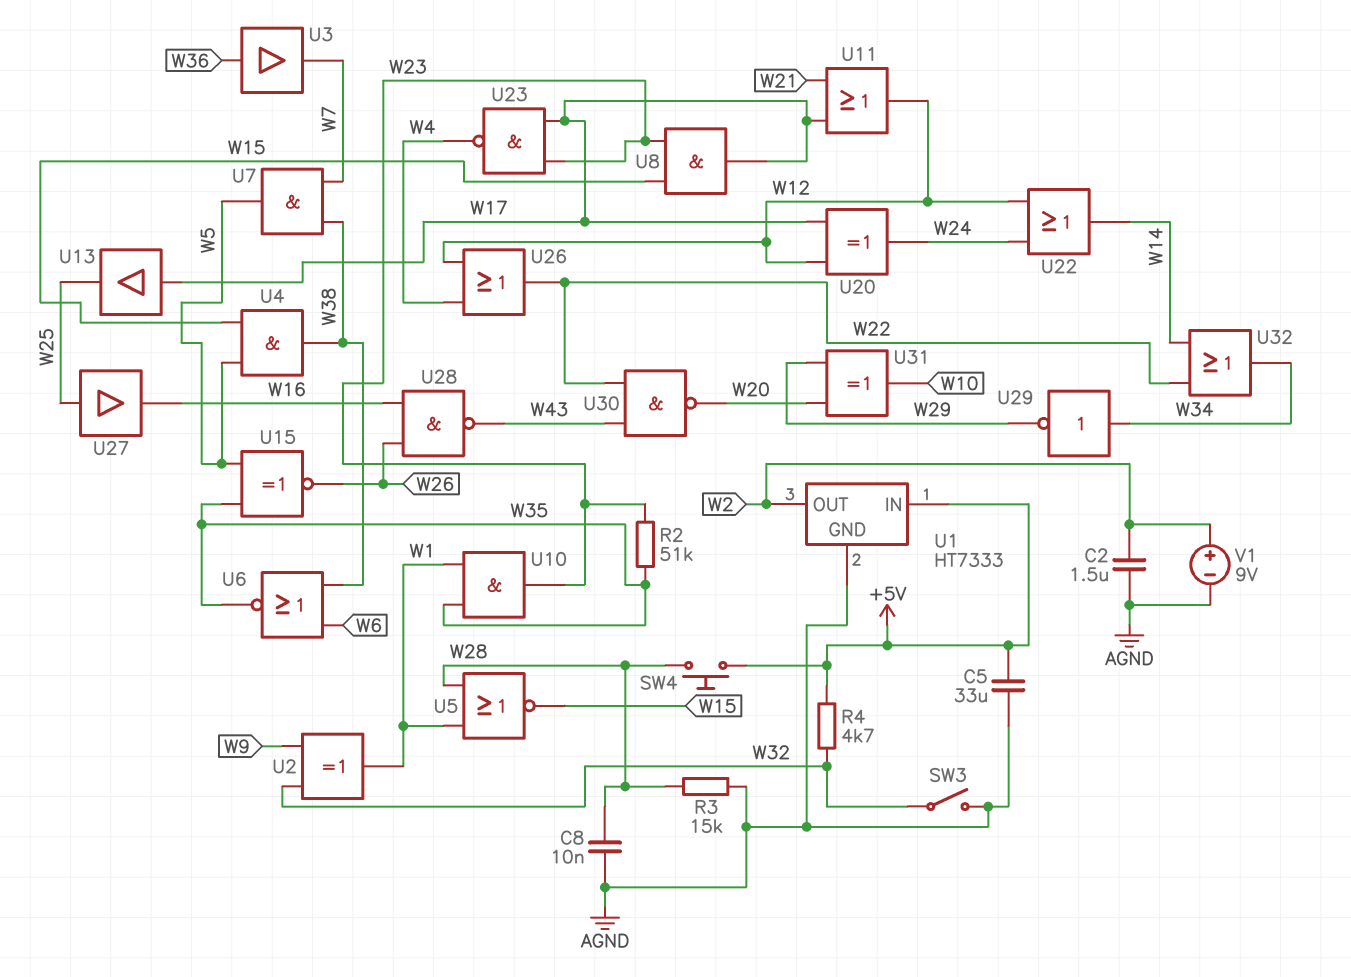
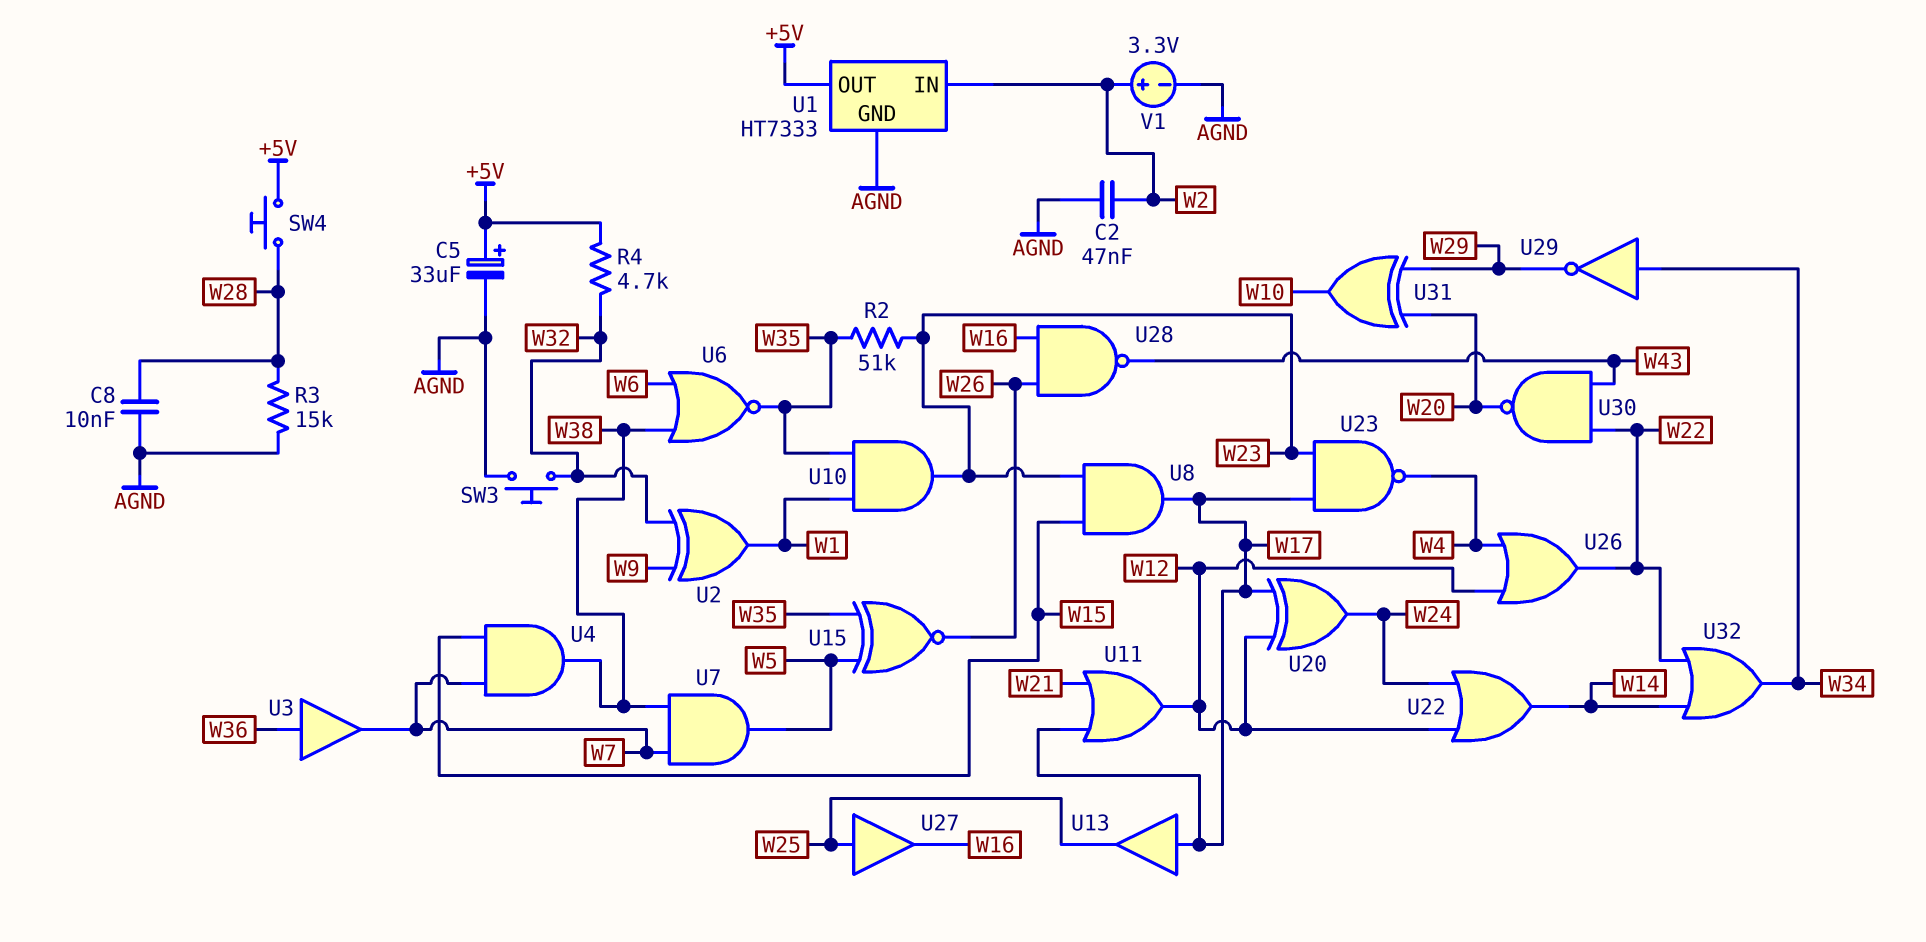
C2: 1.5uF (AGND, W2) -> 47nF (AGND, W2)
C5: 33uF (+5V, AGND) -> 33uF (plus +5V, minus AGND)
SW3: switch (AGND, W32) -> button (AGND, W32)
U1 pin IN: +5V -> W2
U1 pin OUT: W2 -> +5V
U4: AND (in W5, in W15, out W38) -> AND (in W7, in W15, out W38)
U5: NOR (in W1, in W28, out W15) -> none
V1: 9V (plus W2, minus AGND) -> 3.3V (plus W2, minus AGND)

